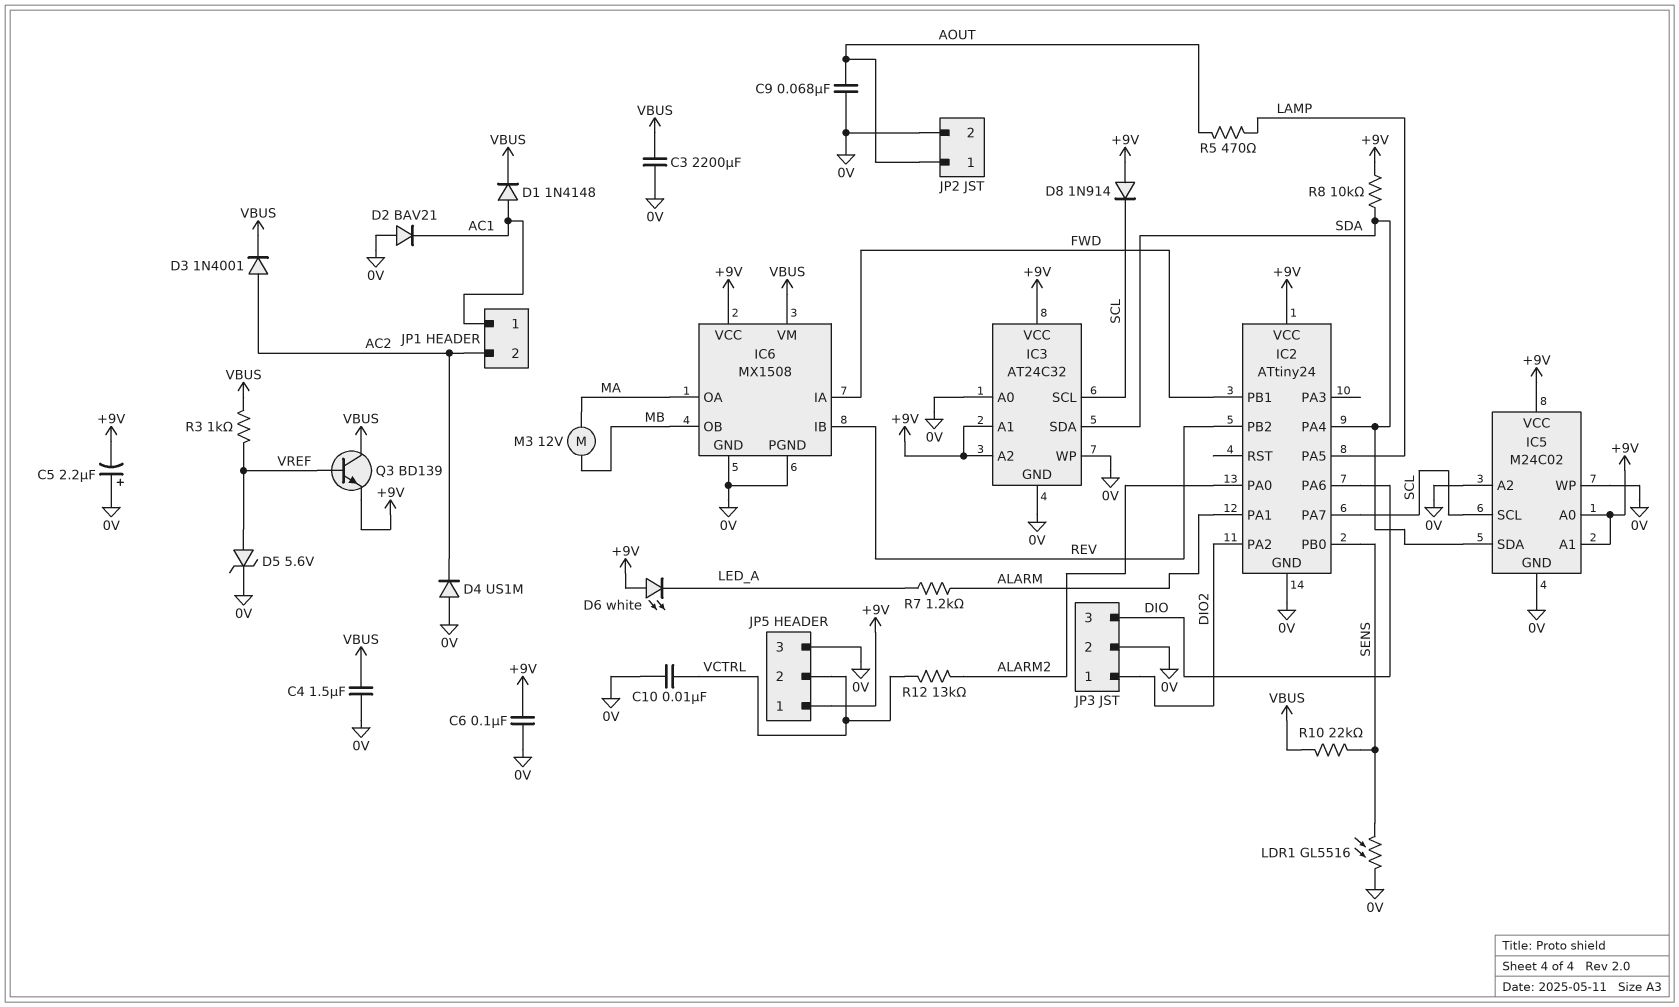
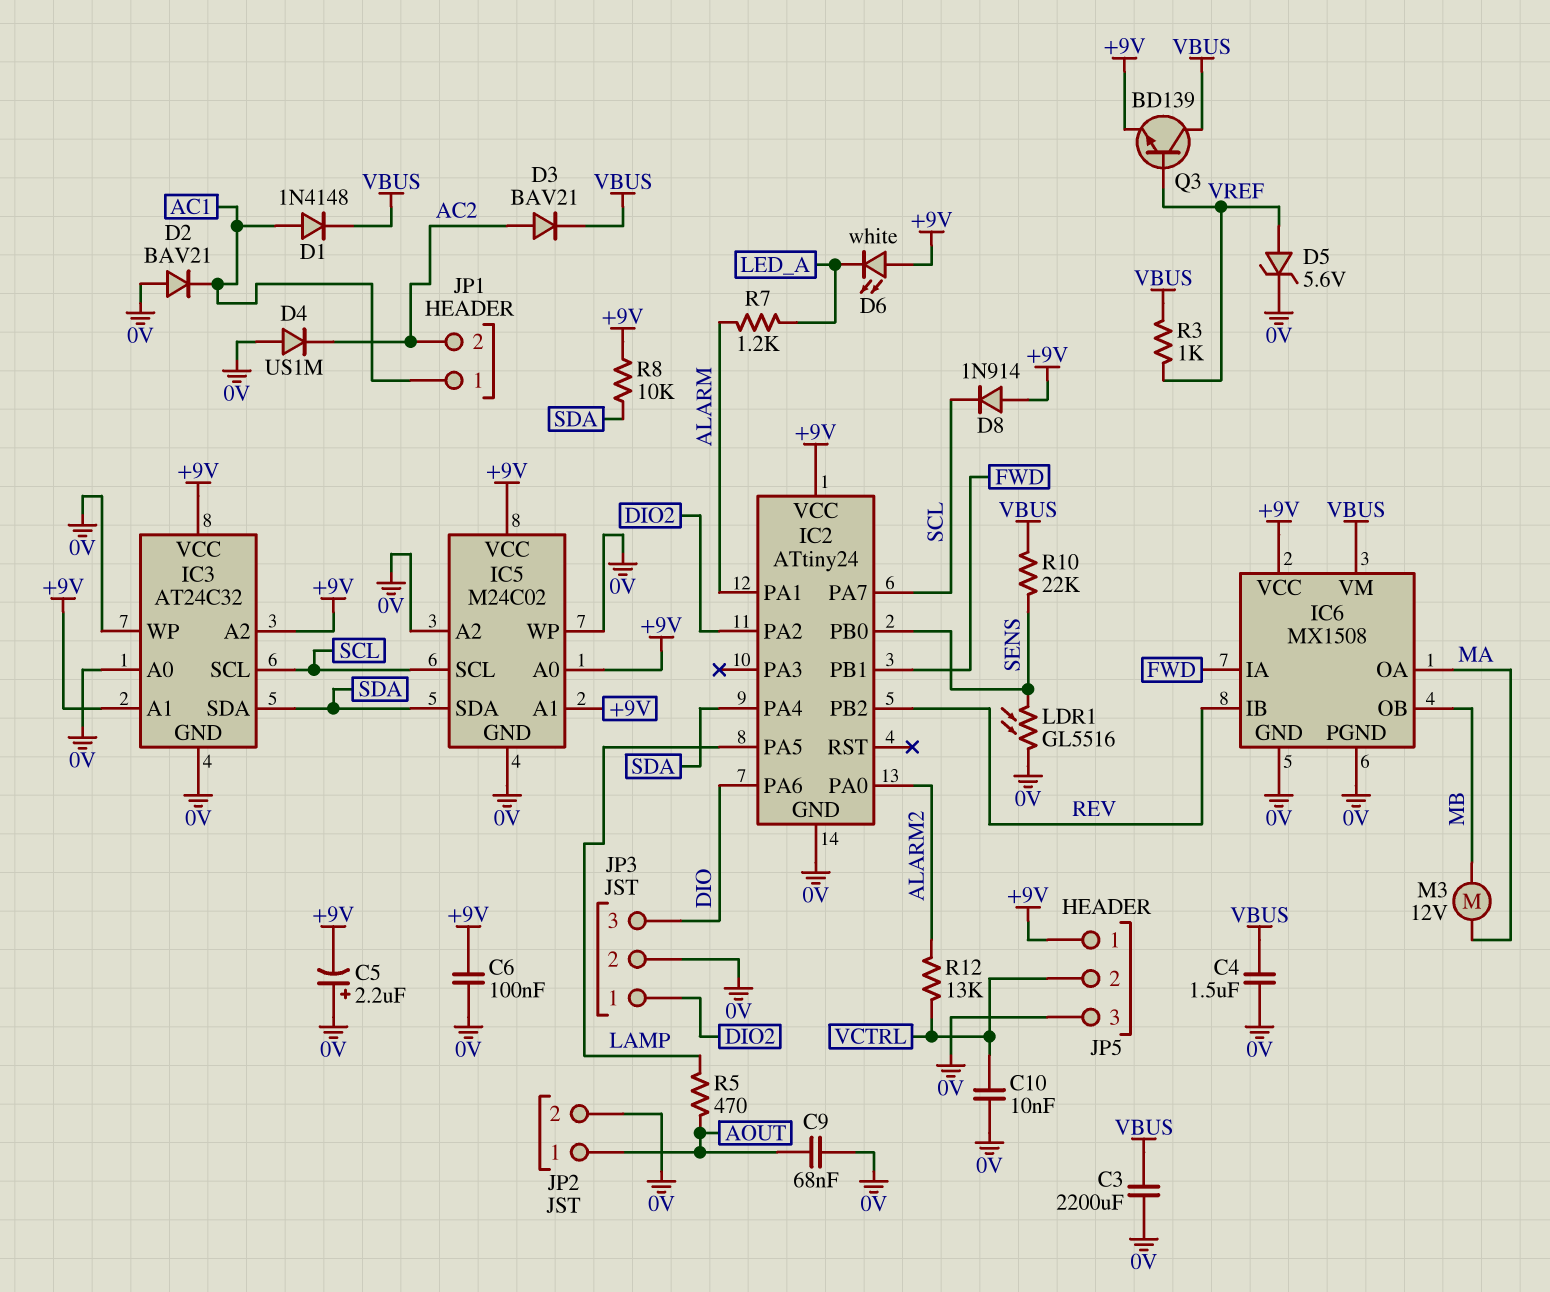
D3: diode 1N4001 (A AC2, K VBUS) -> diode BAV21 (A AC2, K VBUS)

